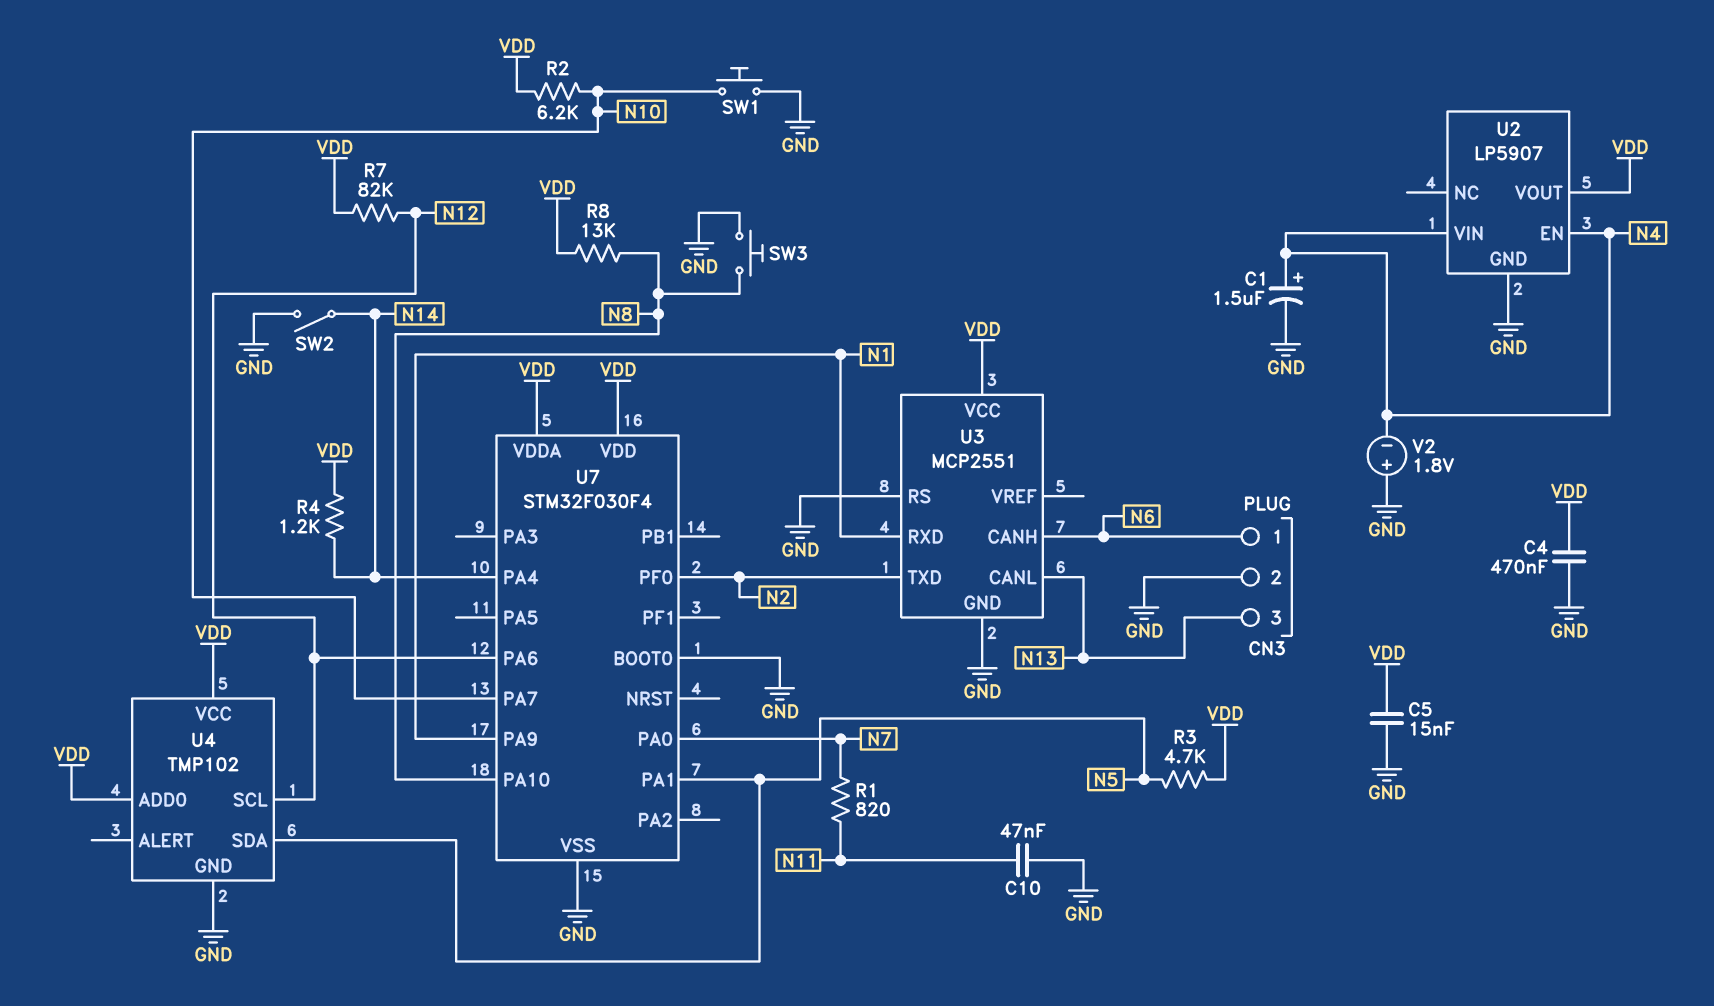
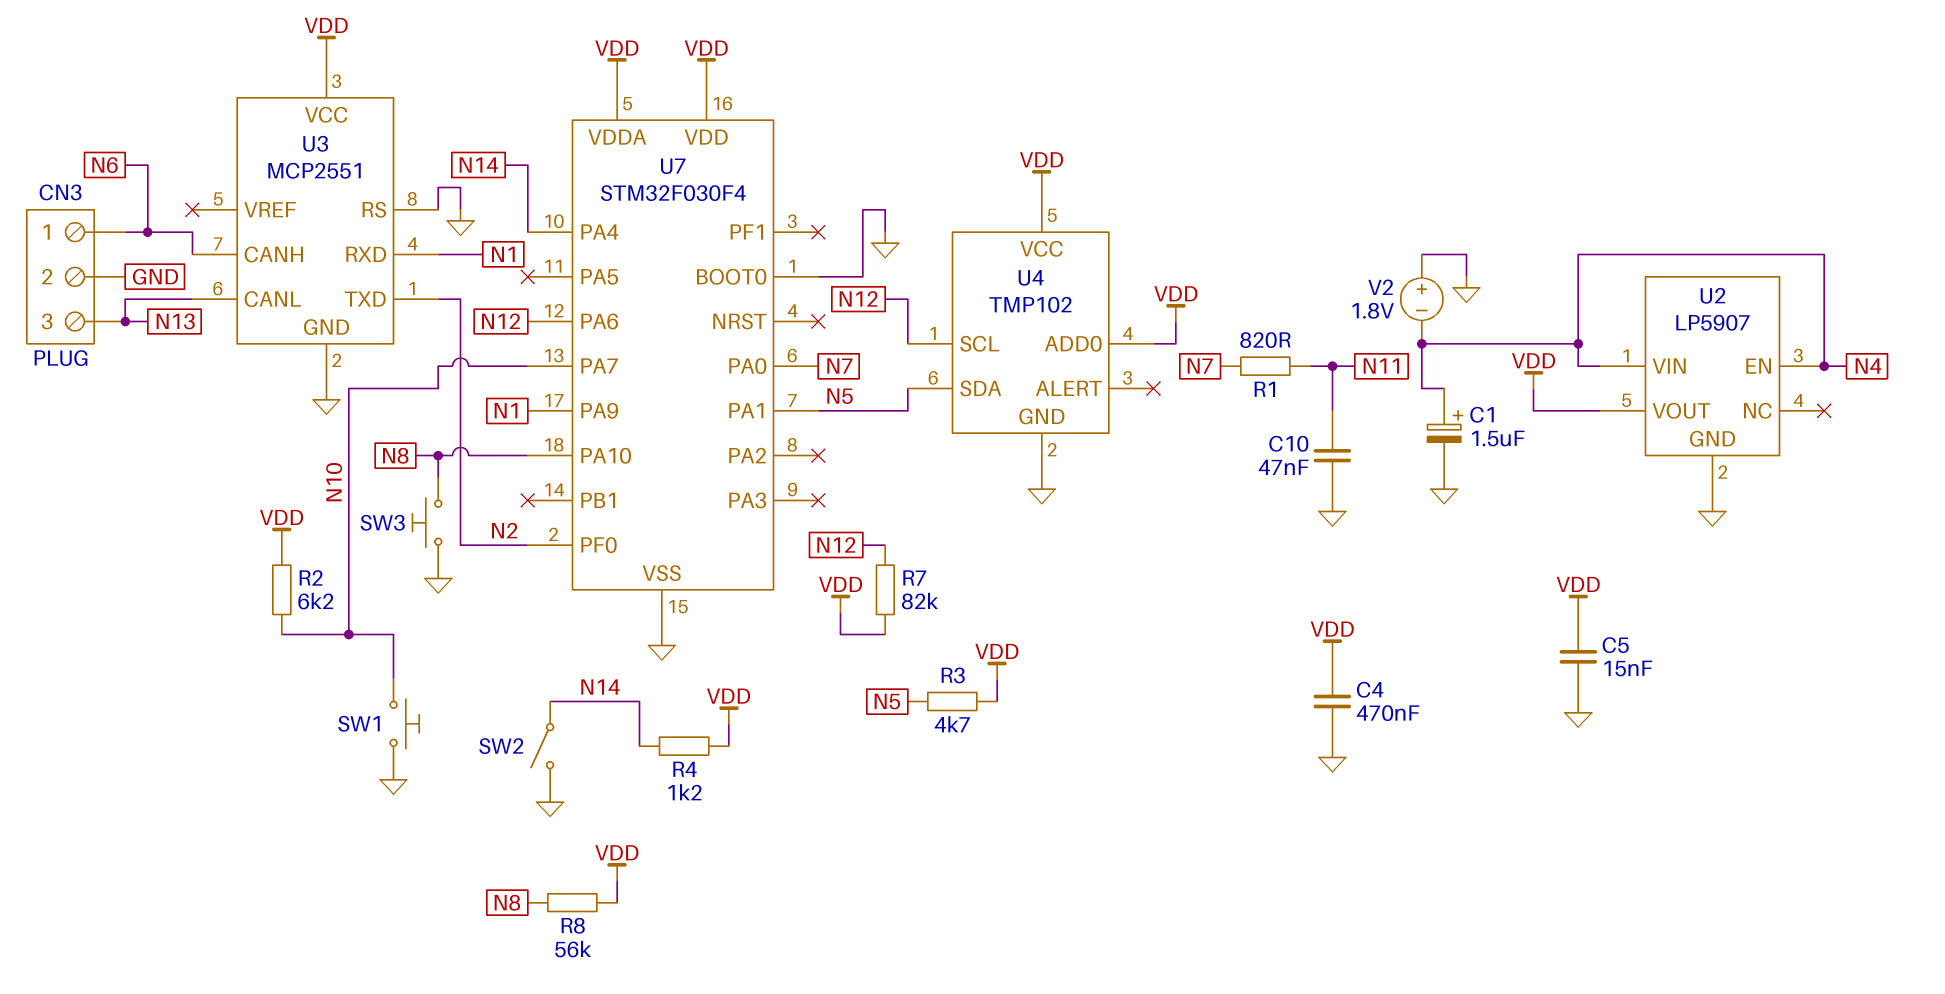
R8: 13k (N8, VDD) -> 56k (N8, VDD)

